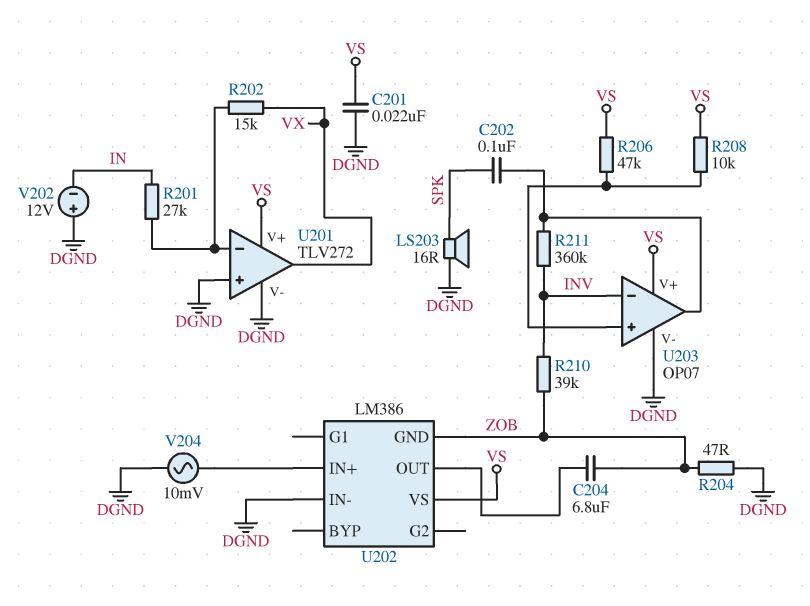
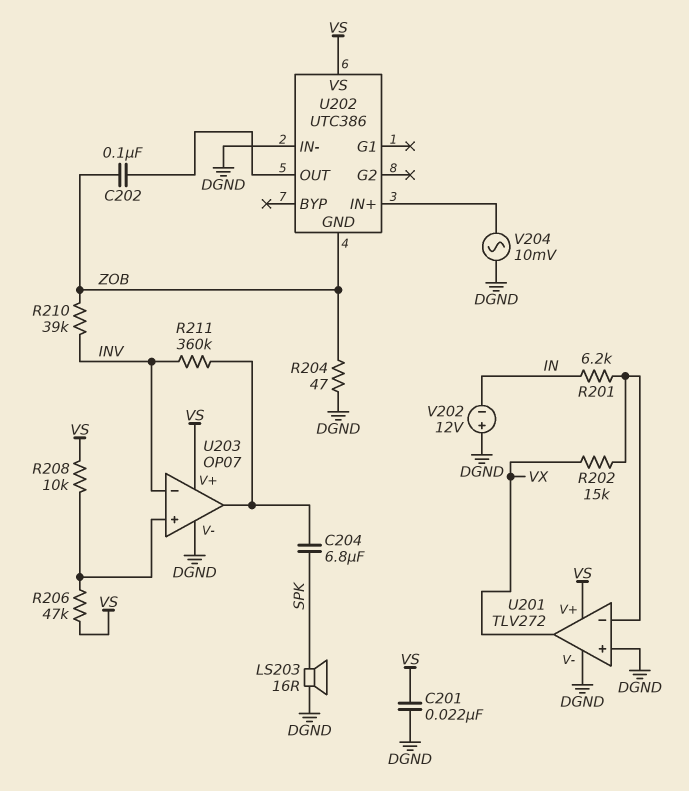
C202: 100nF (SPK, U203/out) -> 100nF (U202/OUT, ZOB)
C204: 6.8uF (U202/OUT, ZOB) -> 6.8uF (SPK, U203/out)
R201: 27k (IN, U201/in-) -> 6.2k (IN, U201/in-)
U202: LM386 -> UTC386

